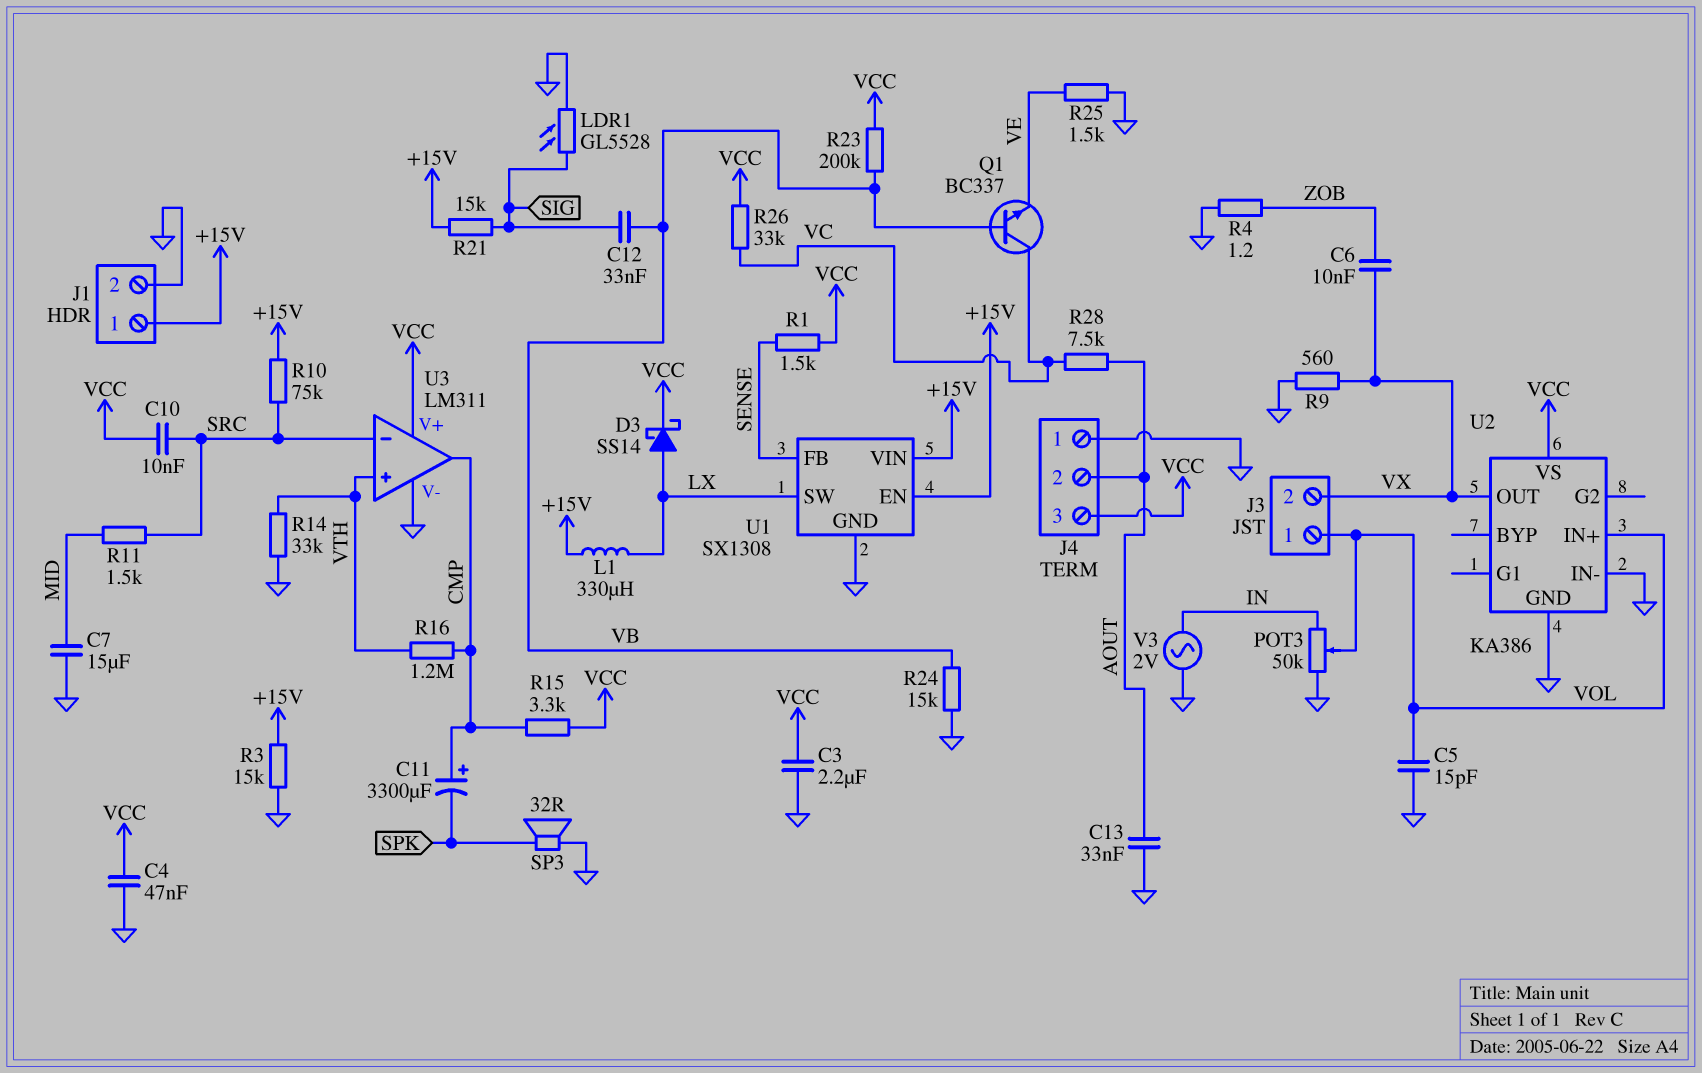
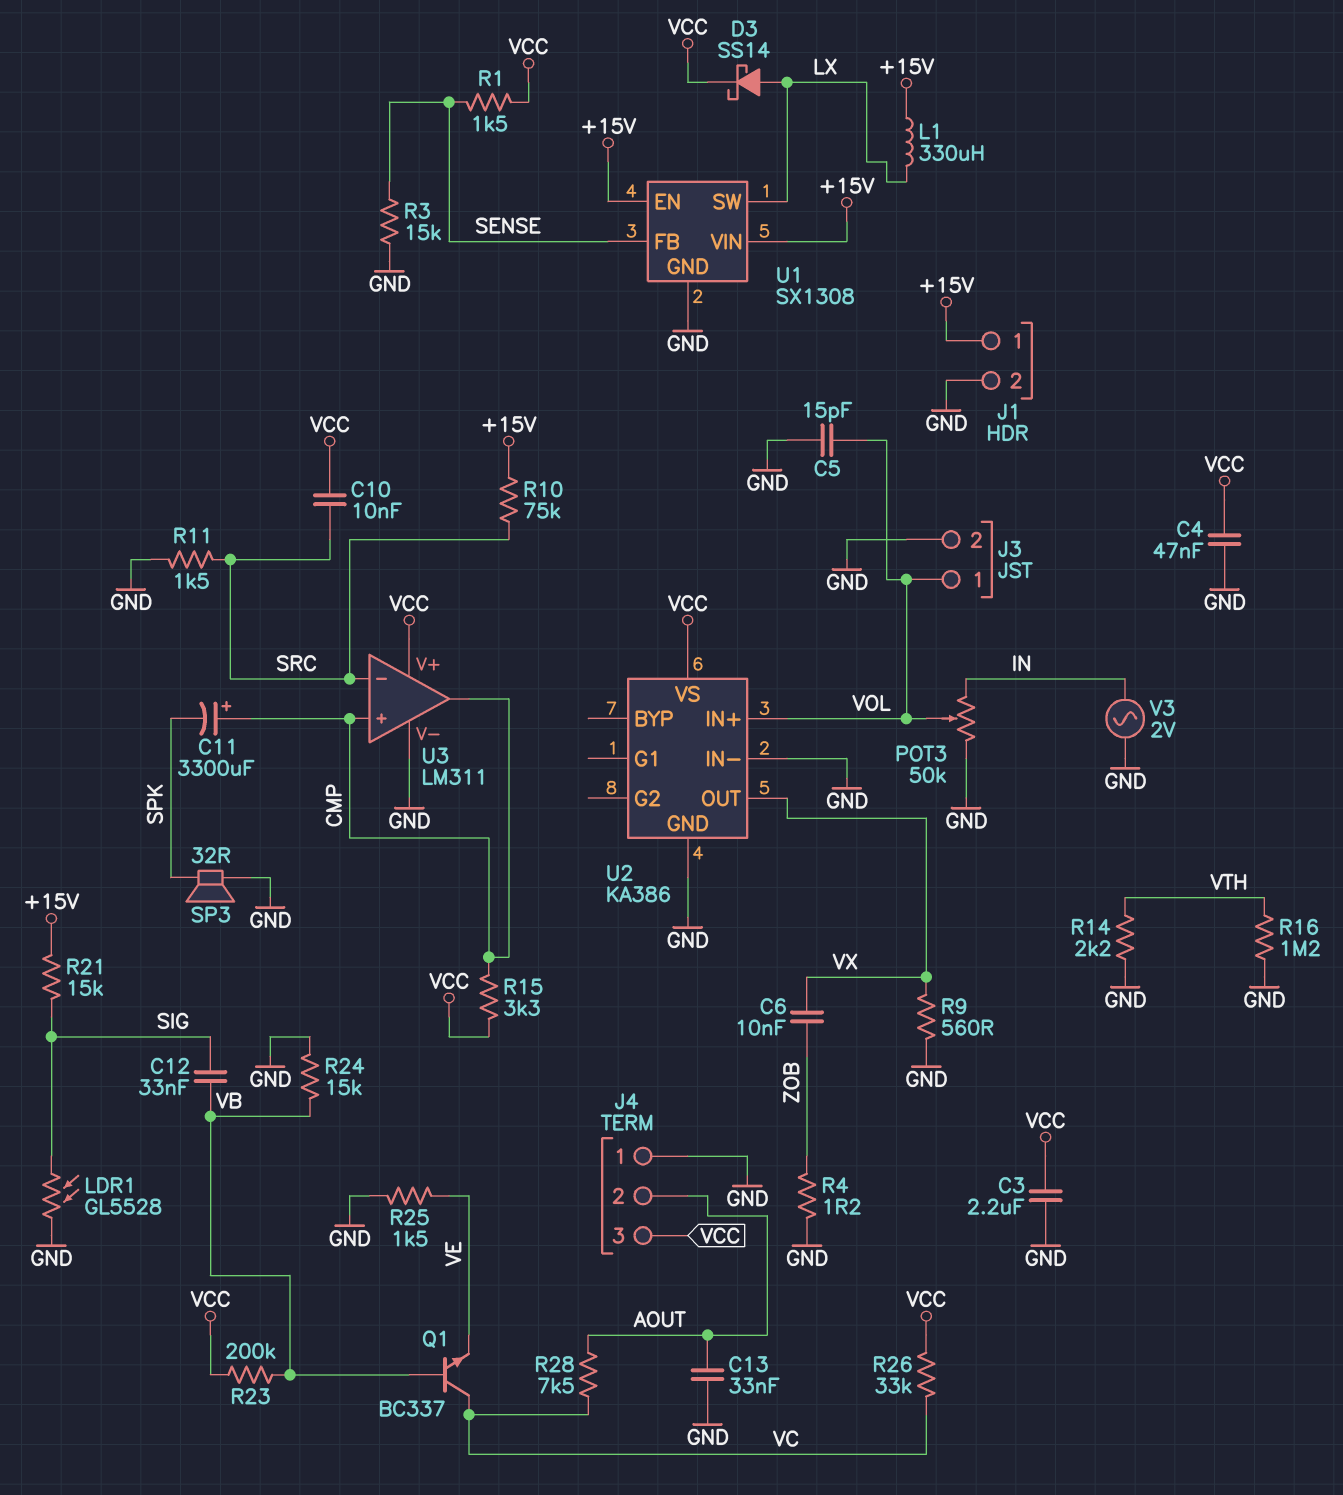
C7: 15uF (GND, MID) -> none
J3 pin 2: VX -> GND
R3: 15k (+15V, GND) -> 15k (GND, SENSE)
R11: 1.5k (MID, SRC) -> 1.5k (GND, SRC)
R14: 33k (GND, VTH) -> 2.2k (GND, VTH)
R16: 1.2M (CMP, VTH) -> 1.2M (GND, VTH)
U3 pin in+: VTH -> CMP

